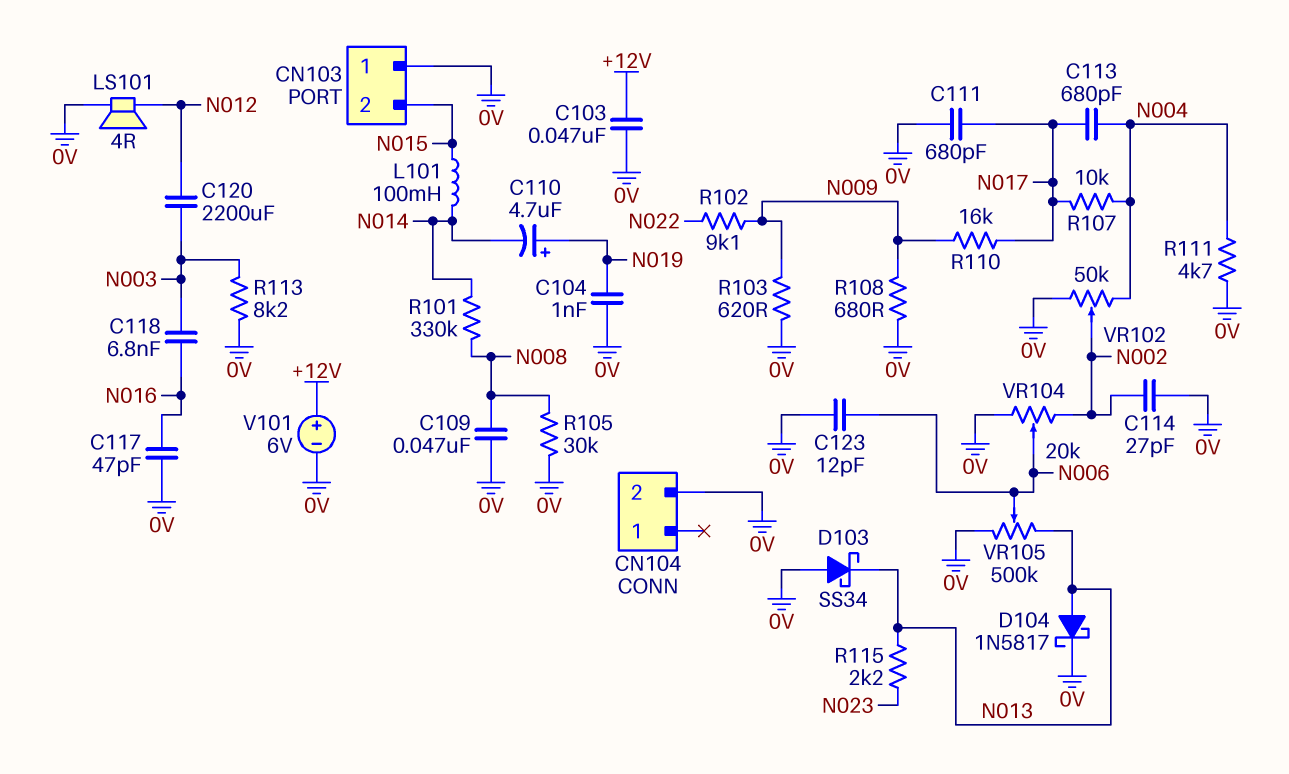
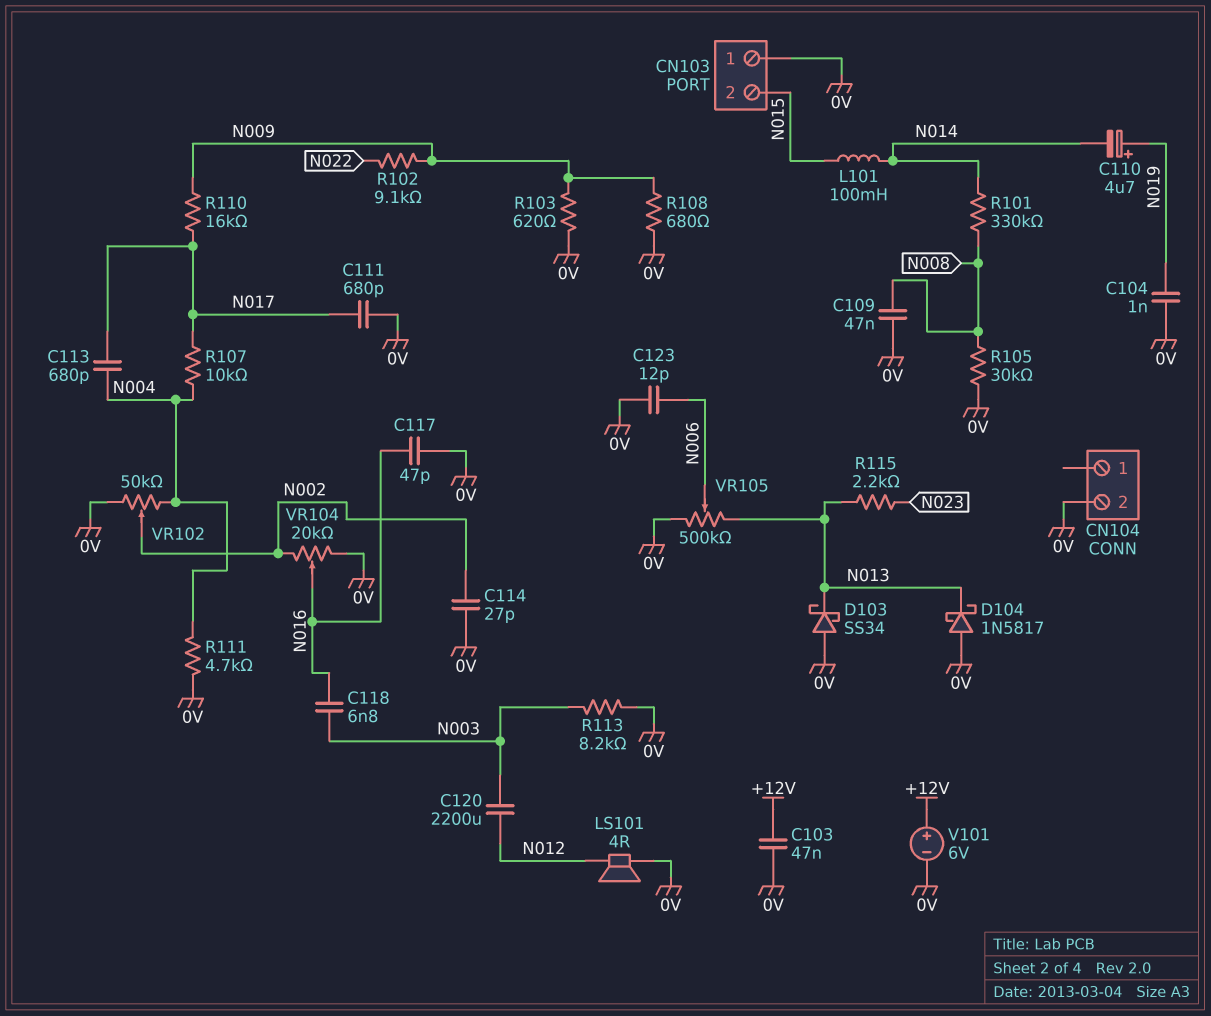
D104: schottky 1N5817 (A N013, K 0V) -> schottky 1N5817 (A 0V, K N013)
VR104: 20k (0V, N002, wiper N006) -> 20k (0V, N002, wiper N016)

